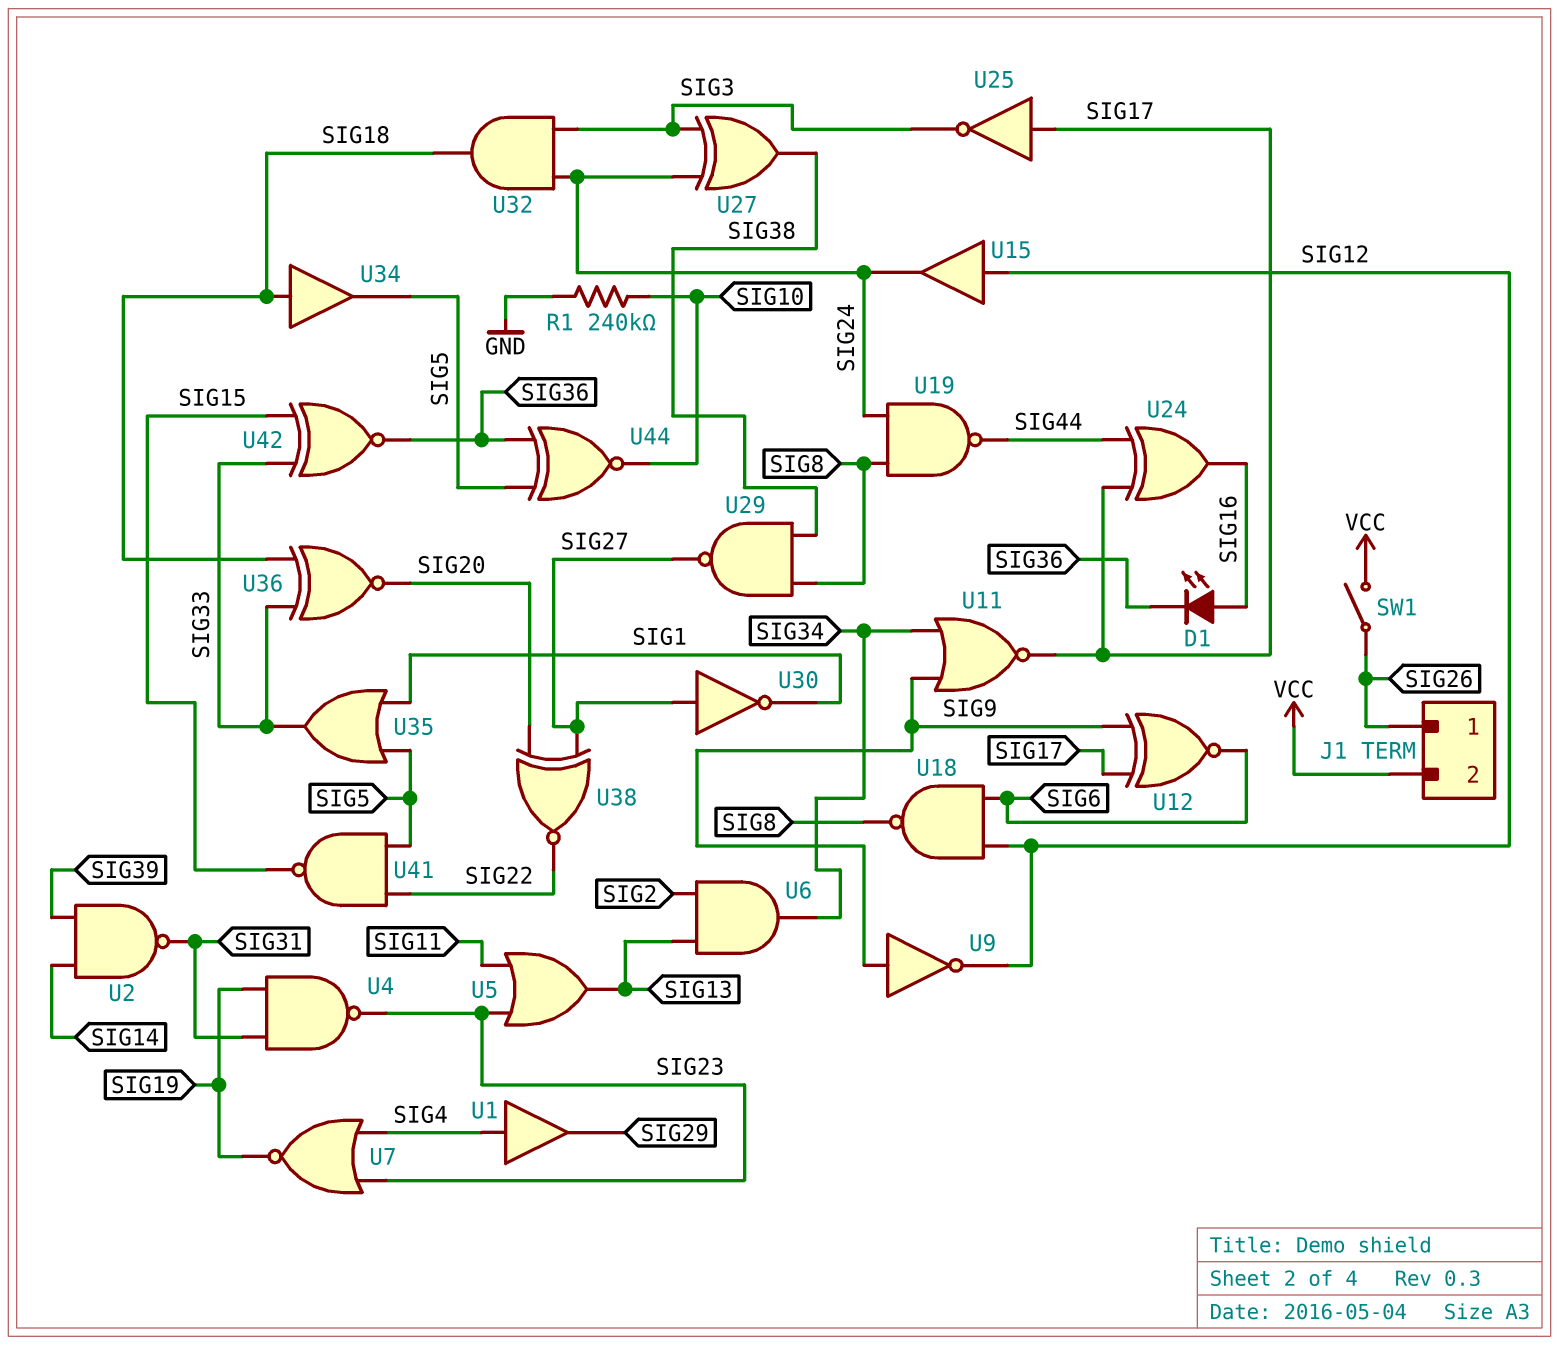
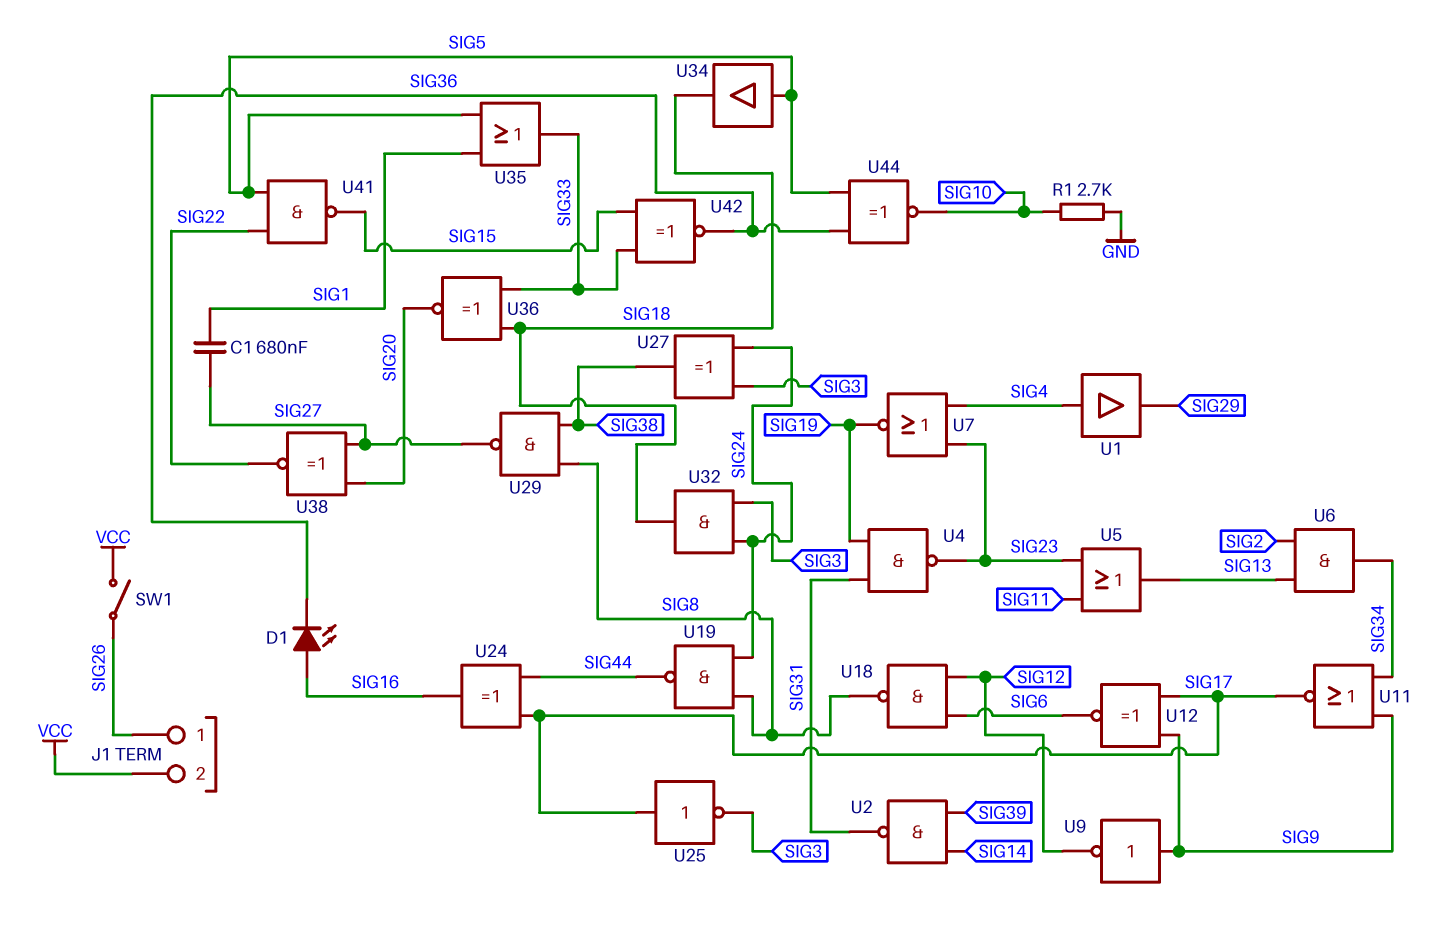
C1: none -> 680nF (SIG1, SIG27)
R1: 240k (GND, SIG10) -> 2.7k (GND, SIG10)
U15: buffer (in SIG12, out SIG24) -> none
U30: NOT (in SIG27, out SIG1) -> none
U34: buffer (in SIG18, out SIG5) -> buffer (in SIG5, out SIG18)

